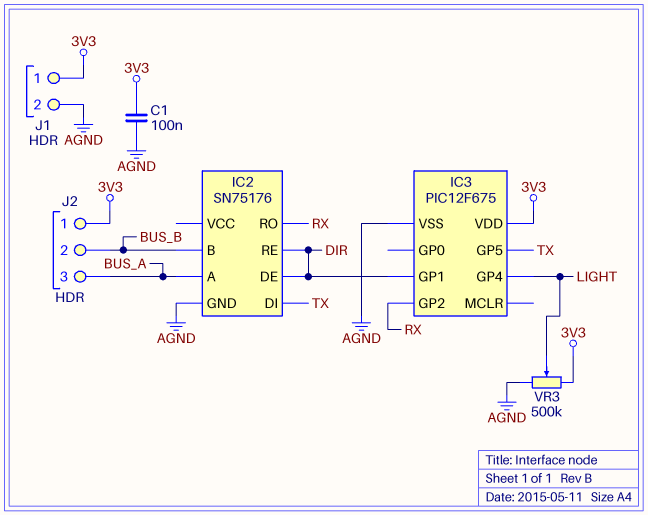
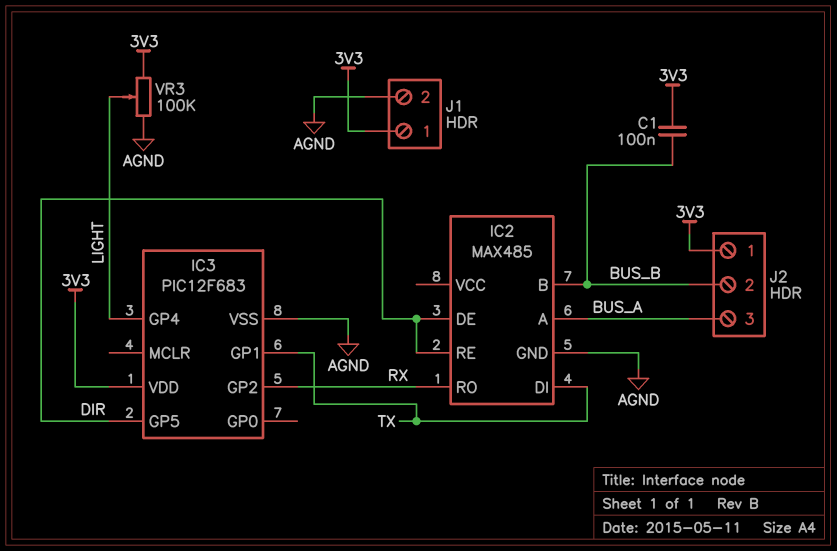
C1: 100nF (3V3, AGND) -> 100nF (3V3, BUS_B)
IC2: SN75176 -> MAX485
IC3: PIC12F675 -> PIC12F683
IC3 pin GP1: DIR -> TX
IC3 pin GP5: TX -> DIR
VR3: 500k (3V3, AGND, wiper LIGHT) -> 100k (3V3, AGND, wiper LIGHT)

